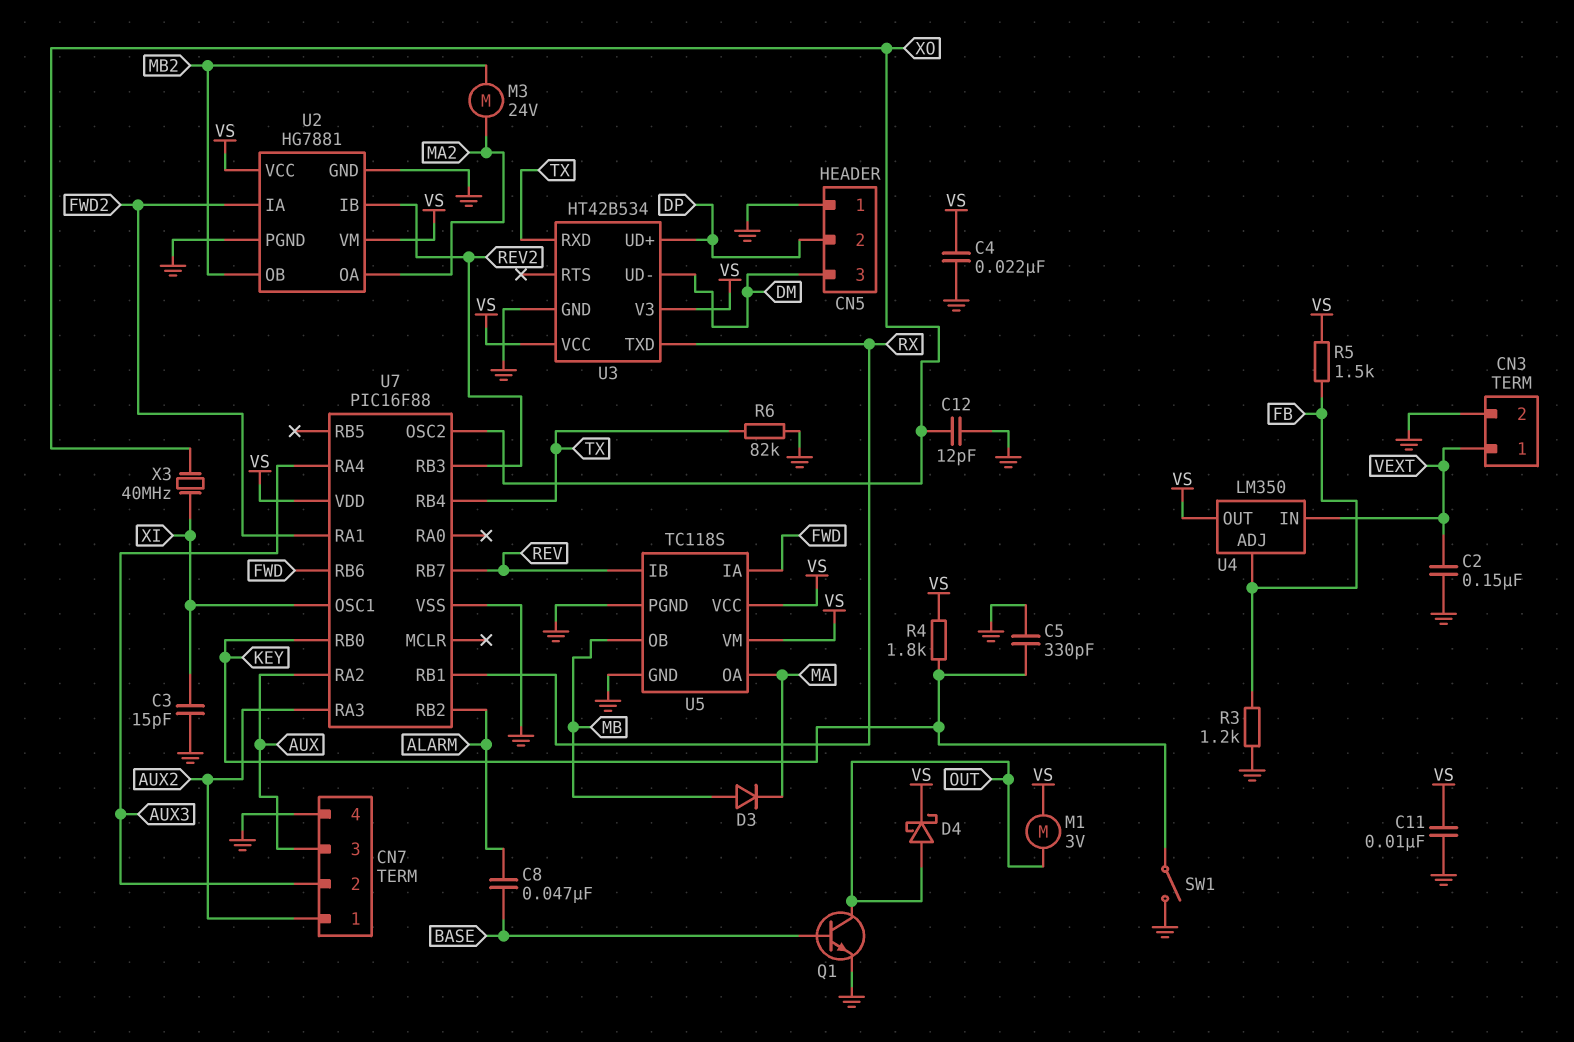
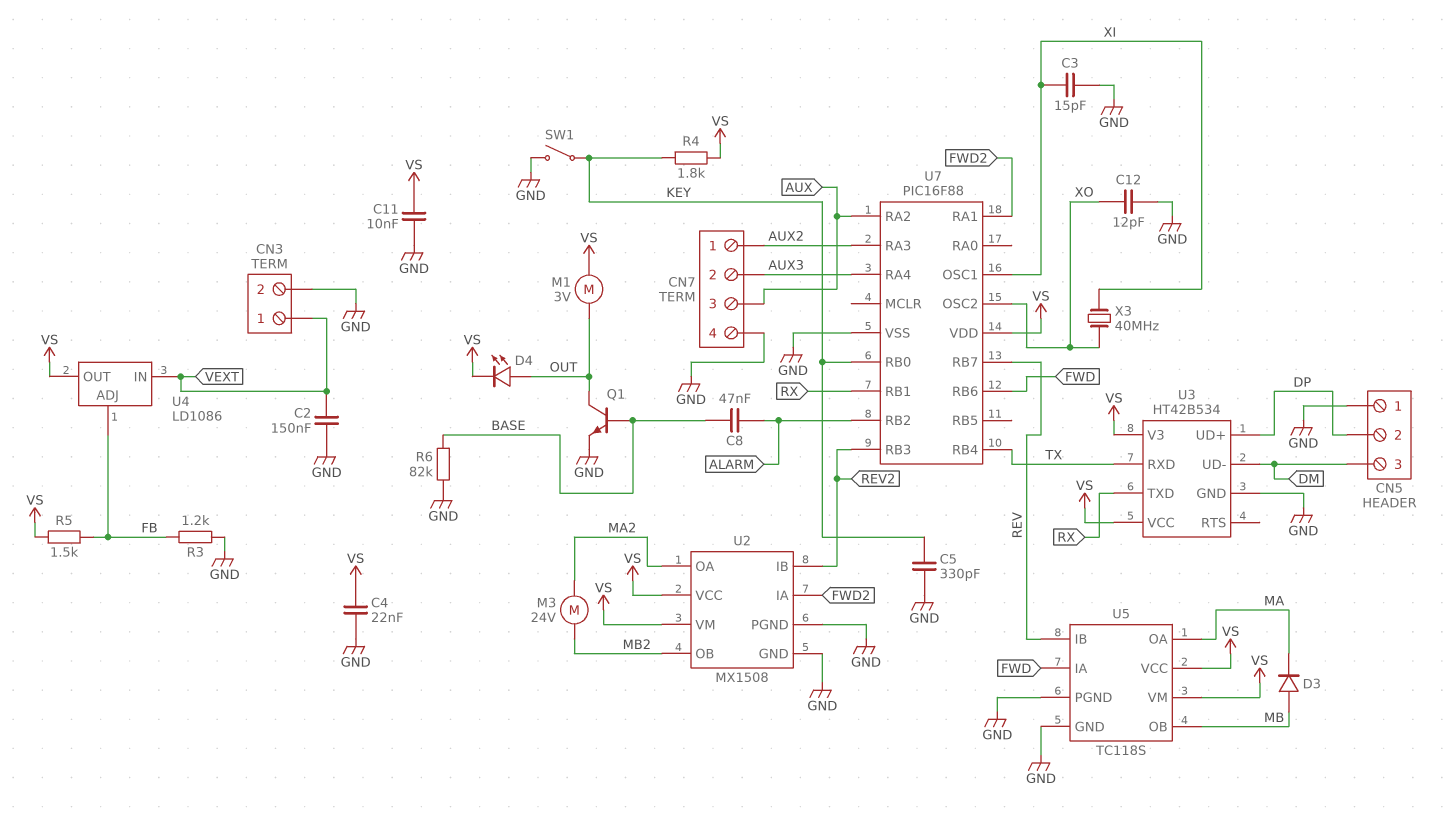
D4: schottky (A OUT, K VS) -> LED (A OUT, K VS)
R6: 82k (GND, TX) -> 82k (BASE, GND)
U2: HG7881 -> MX1508
U4: LM350 -> LD1086

